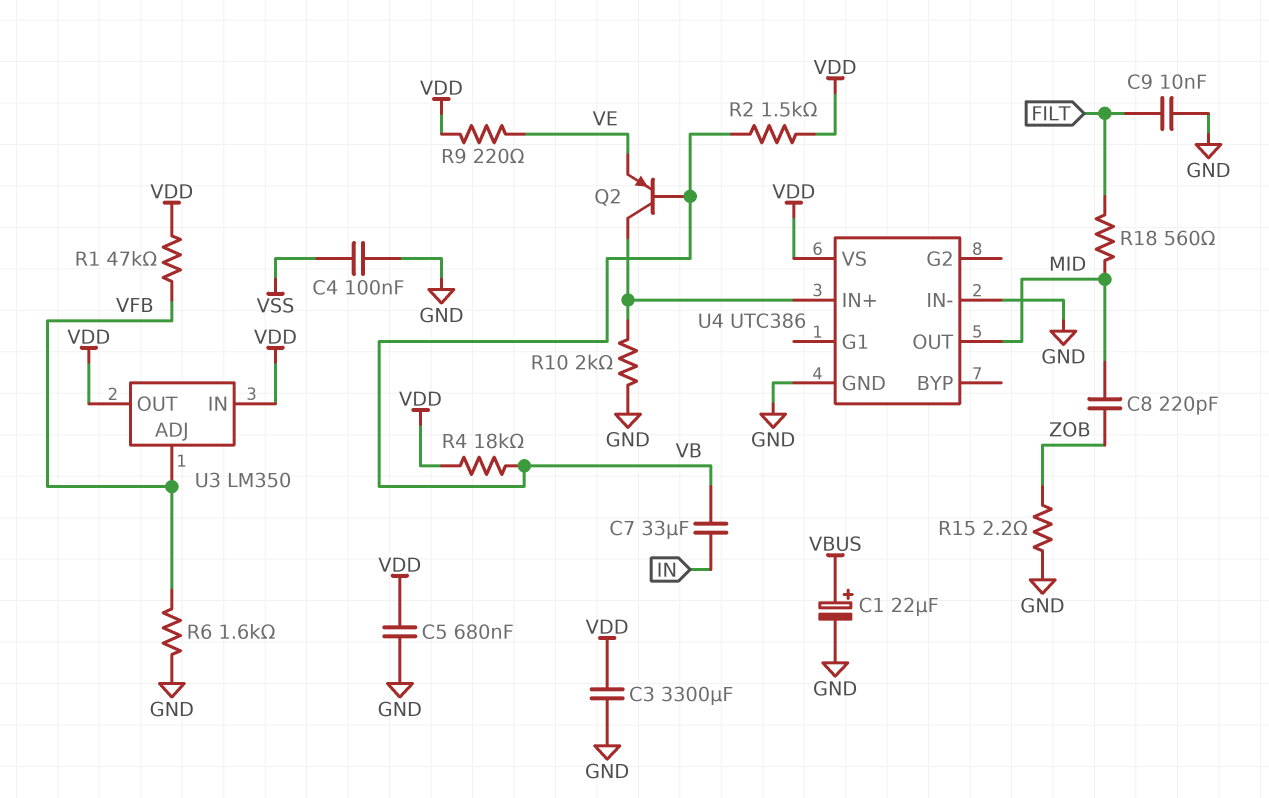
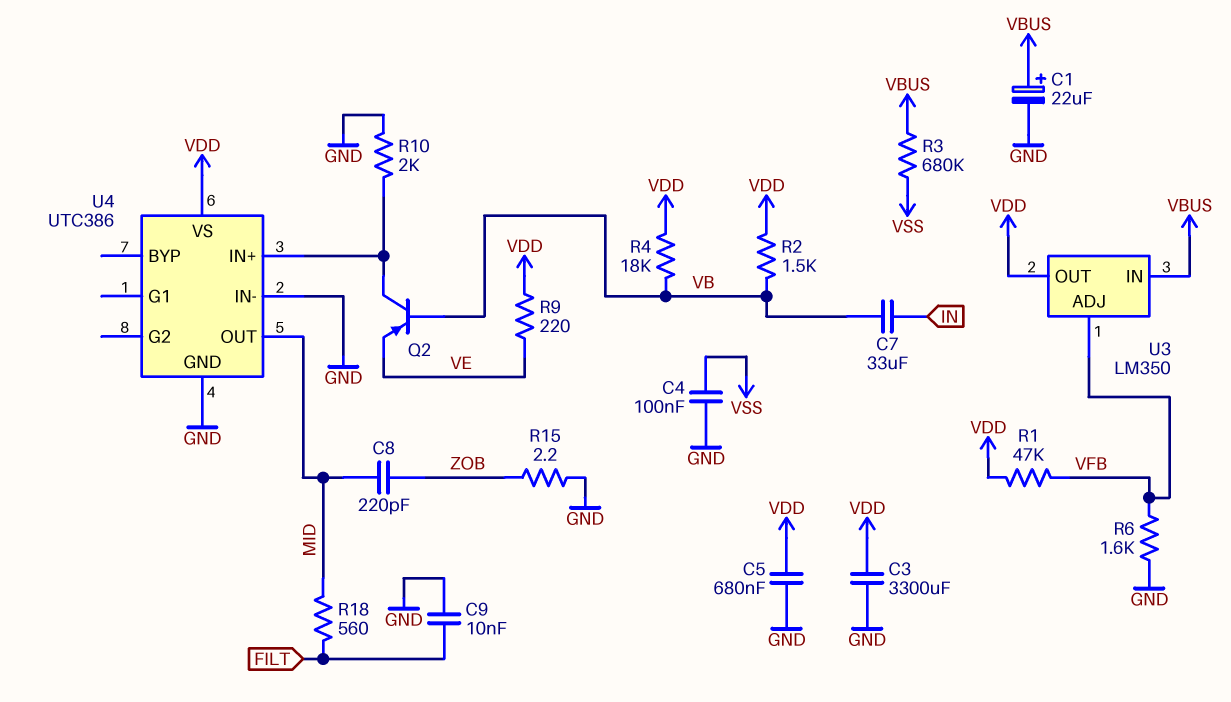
R3: none -> 680k (VBUS, VSS)
U3 pin IN: VDD -> VBUS

